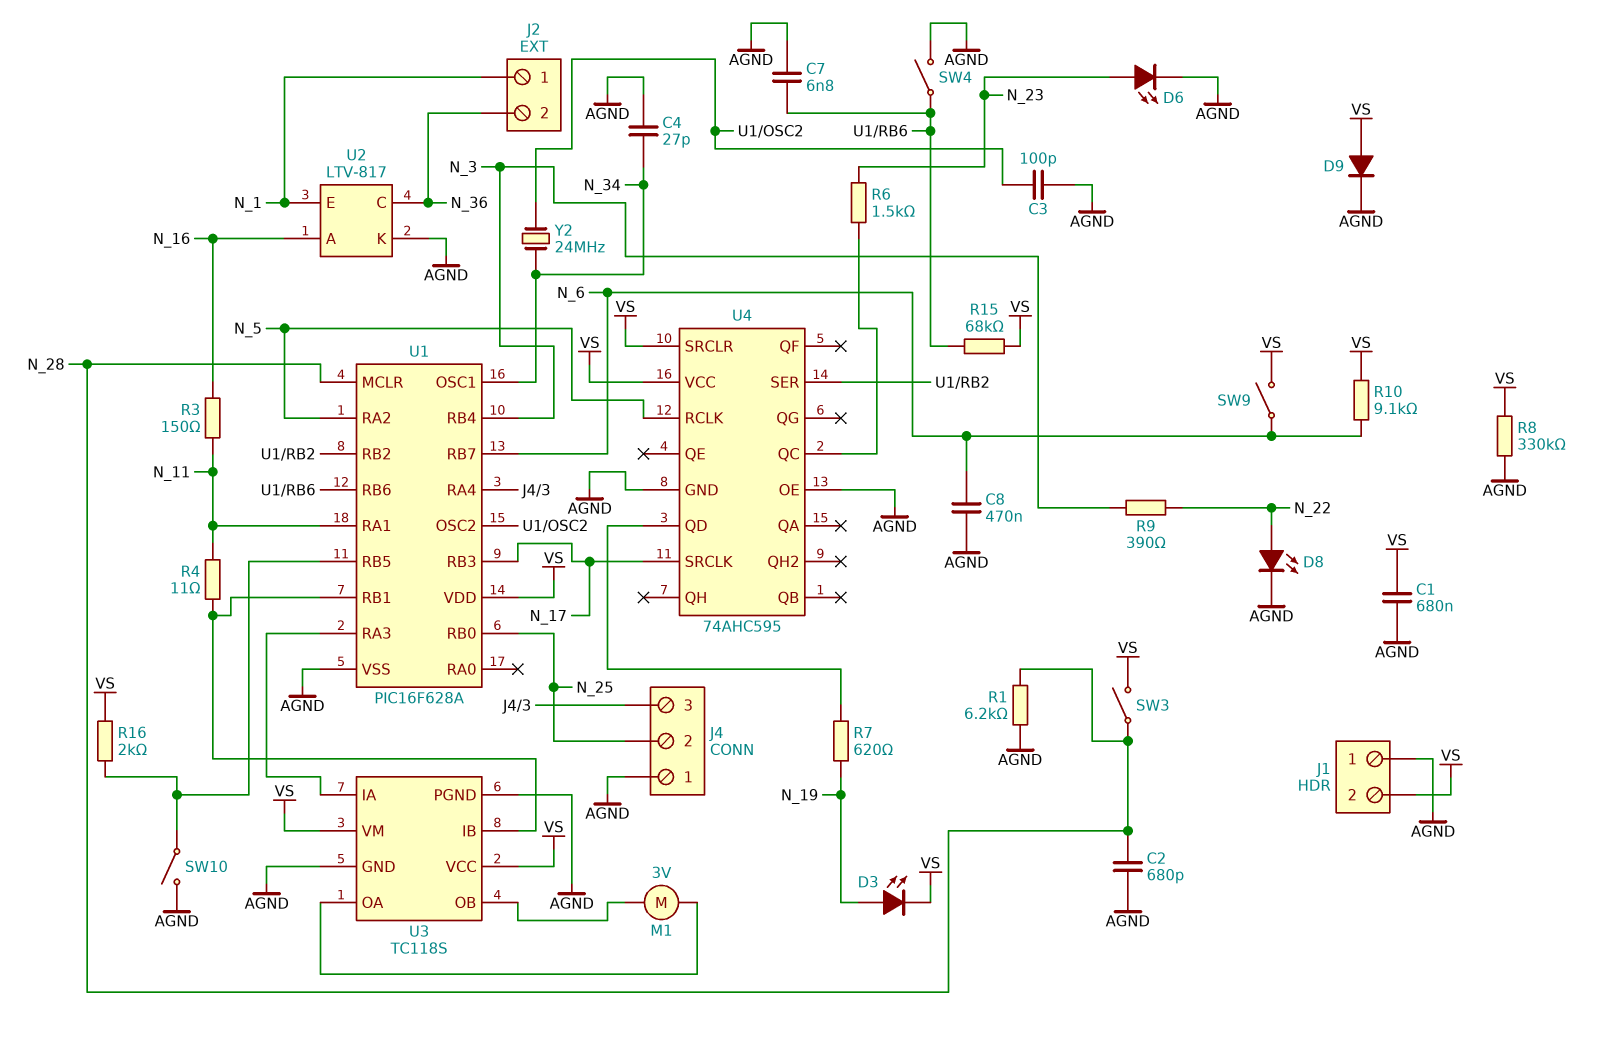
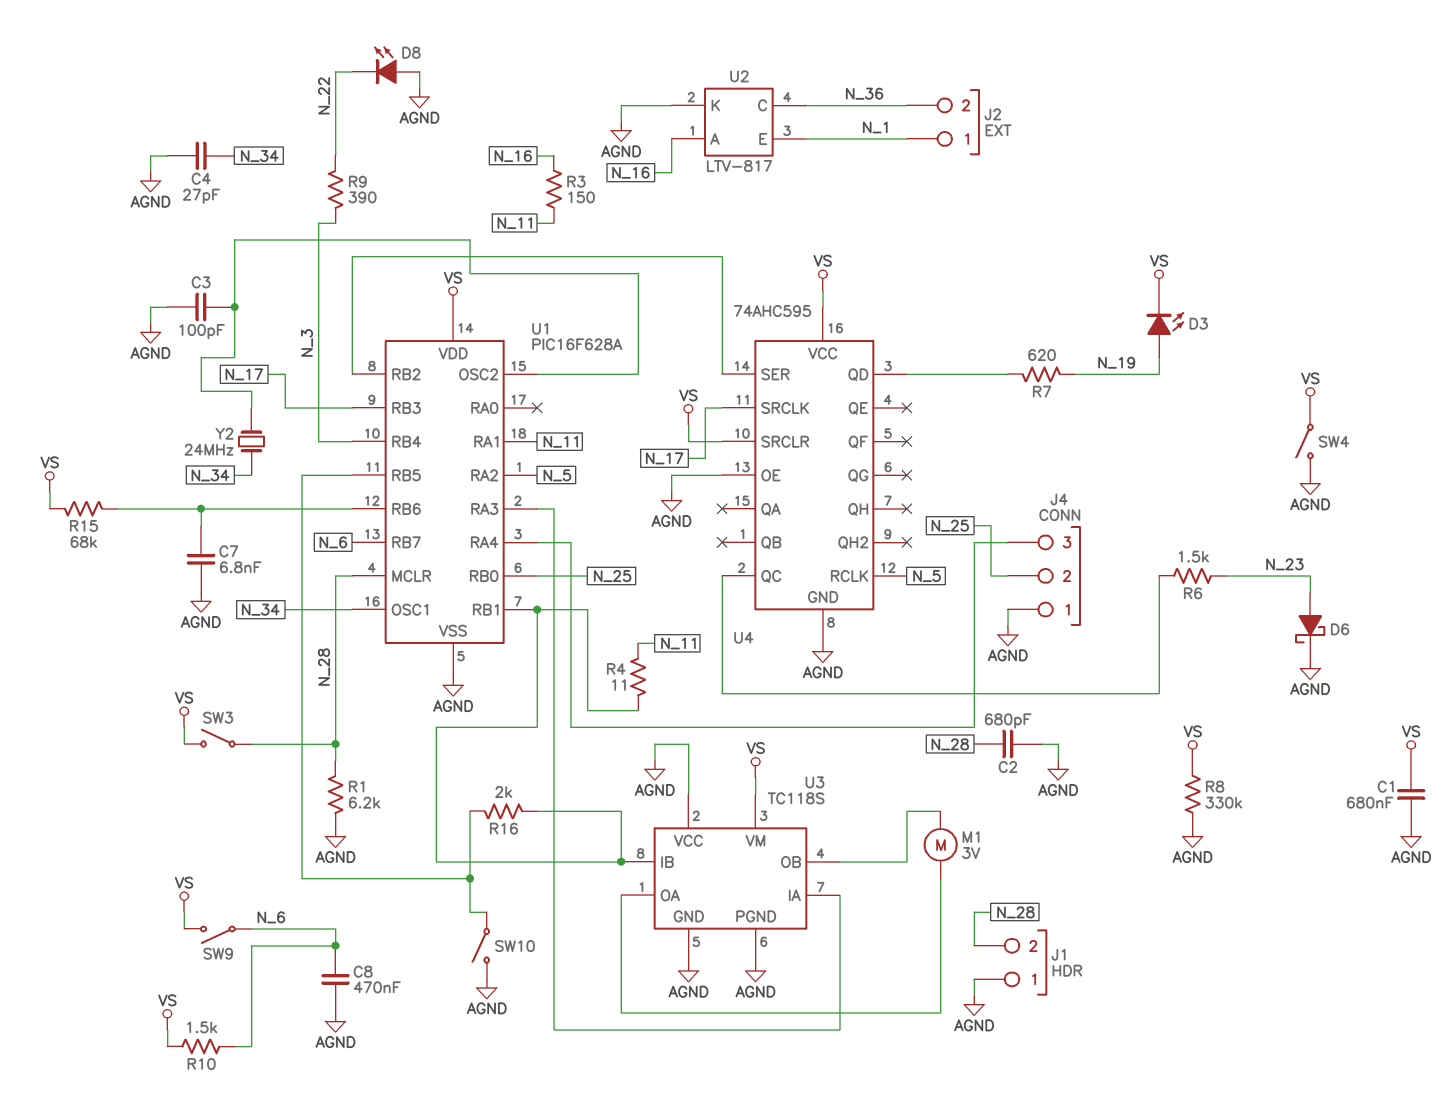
D6: LED (A N_23, K AGND) -> schottky (A N_23, K AGND)
D8: LED (A N_22, K AGND) -> LED (A AGND, K N_22)
D9: diode (A VS, K AGND) -> none
J1 pin 2: VS -> N_28
R10: 9.1k (N_6, VS) -> 1.5k (N_6, VS)
R16: 2k (U1/RB5, VS) -> 2k (U1/RB1, U1/RB5)
SW4: switch (AGND, U1/RB6) -> switch (AGND, VS)
U3 pin VCC: VS -> AGND

